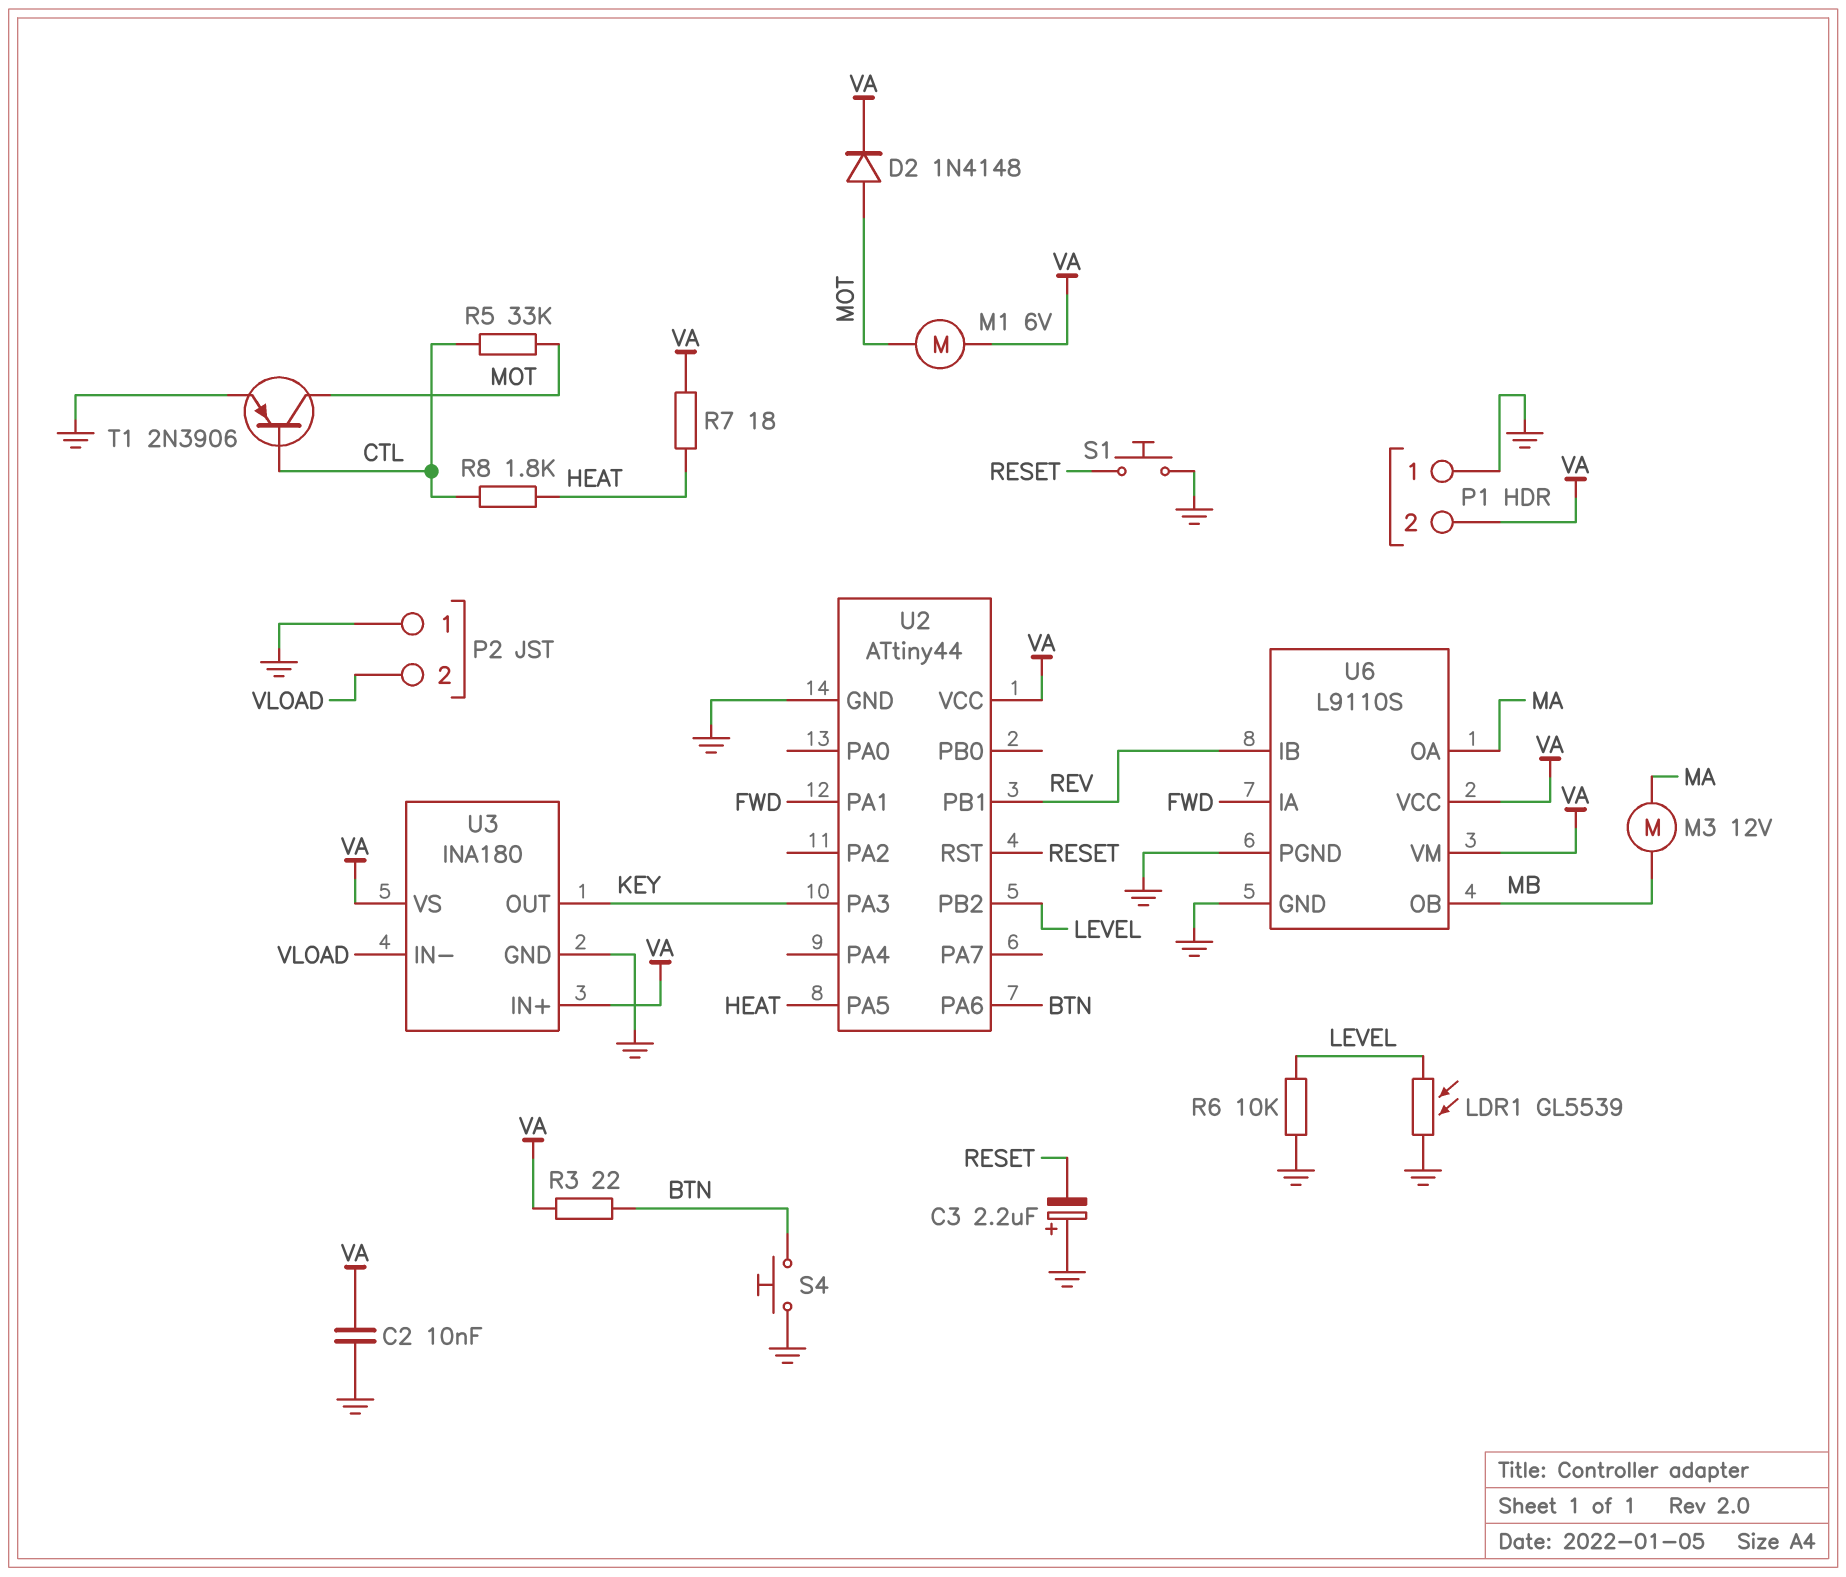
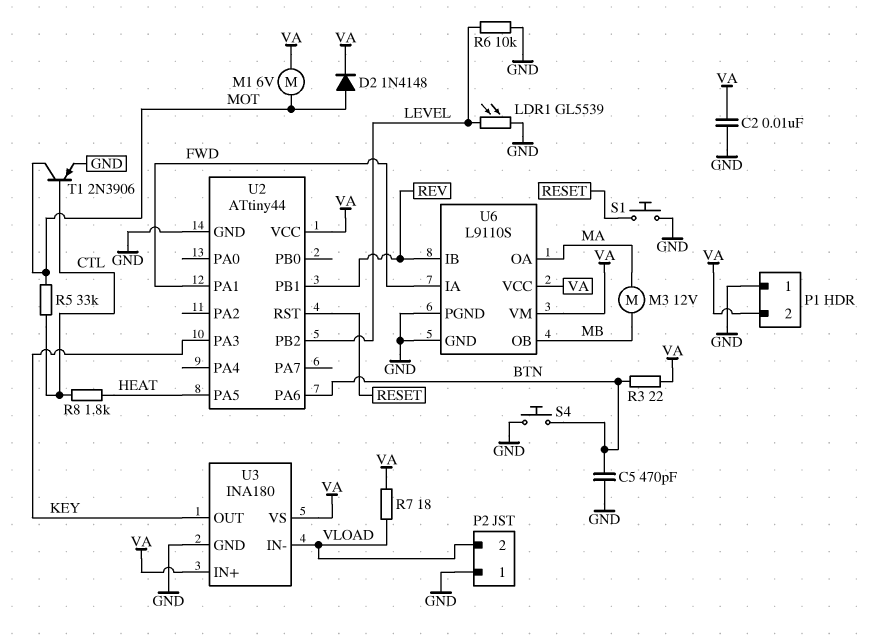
C3: 2.2uF (plus GND, minus RESET) -> none
C5: none -> 470pF (BTN, GND)
R7: 18 (HEAT, VA) -> 18 (VA, VLOAD)

